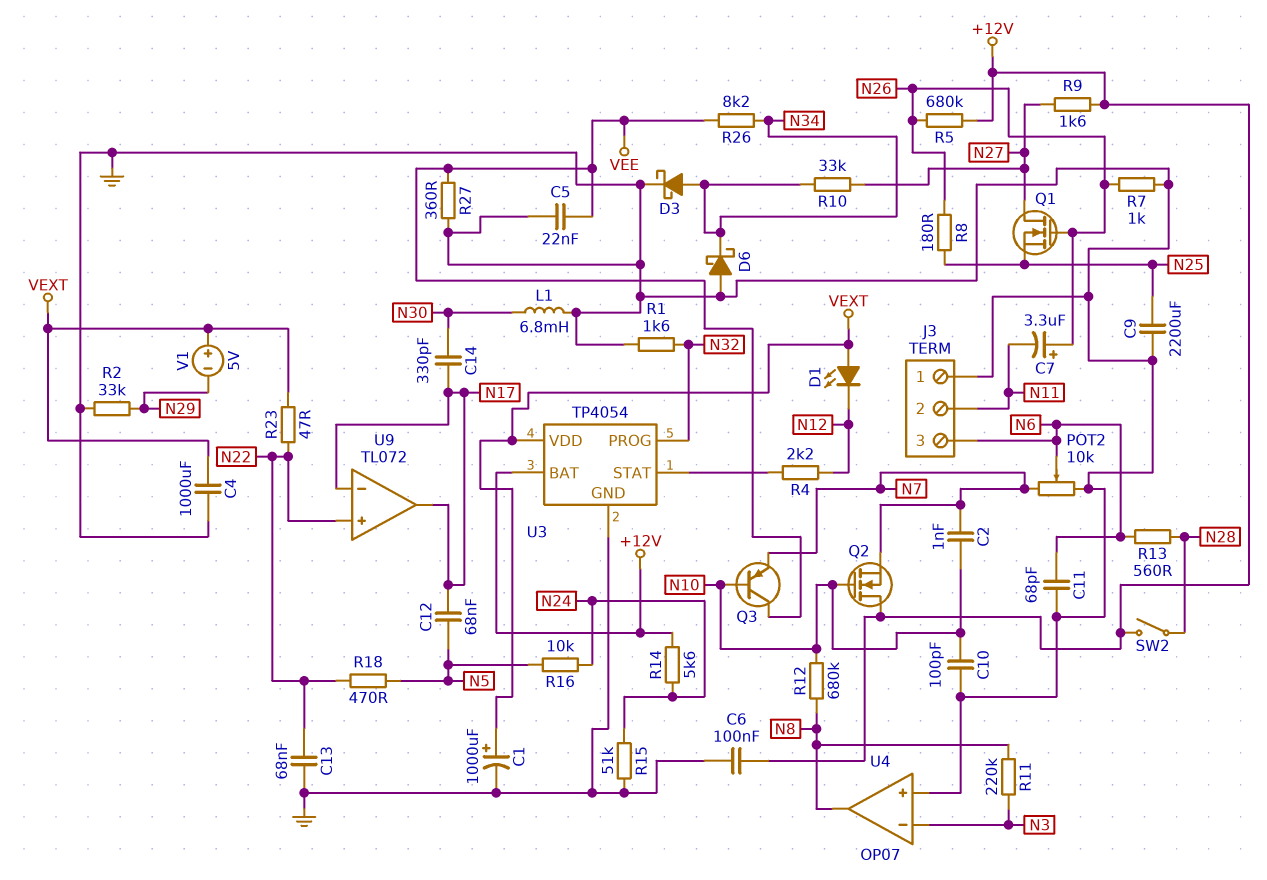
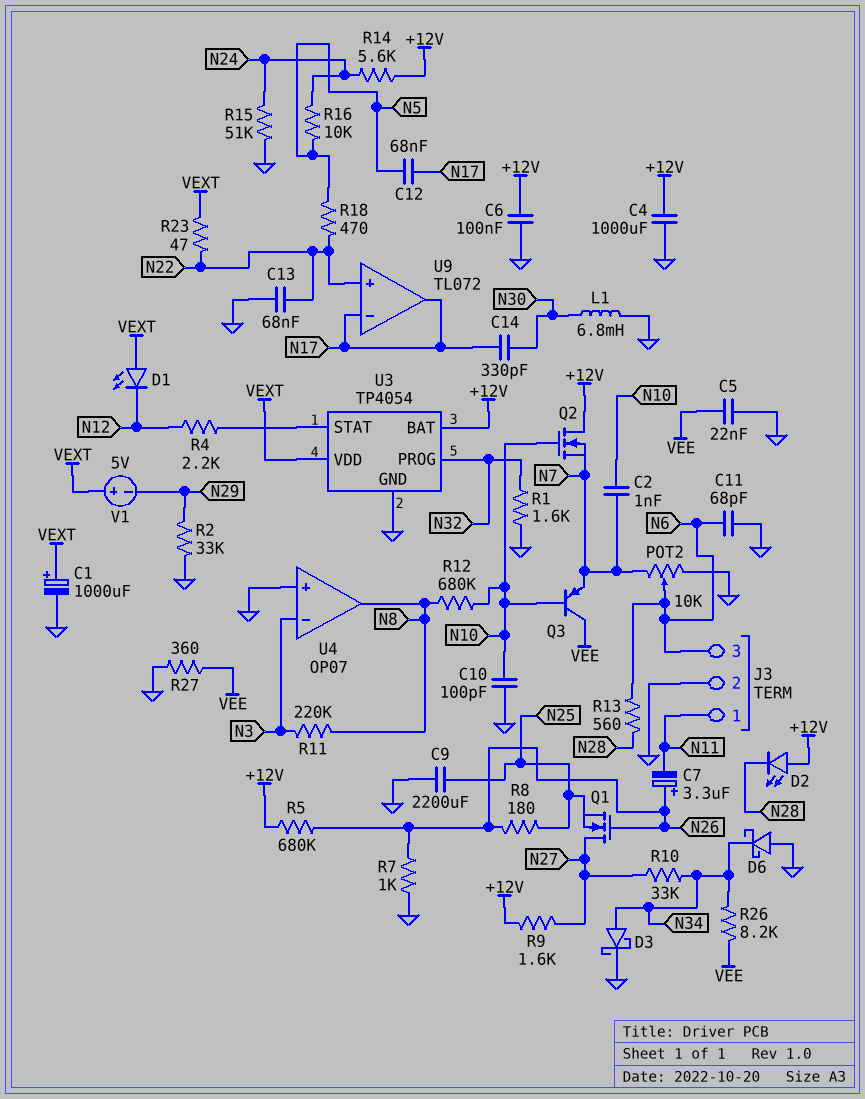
C4: 1000uF (GND, VEXT) -> 1000uF (+12V, GND)
D2: none -> LED (A +12V, K N28)
J3 pin 1: GND -> N11
J3 pin 2: N11 -> GND
SW2: switch (+12V, N28) -> none

